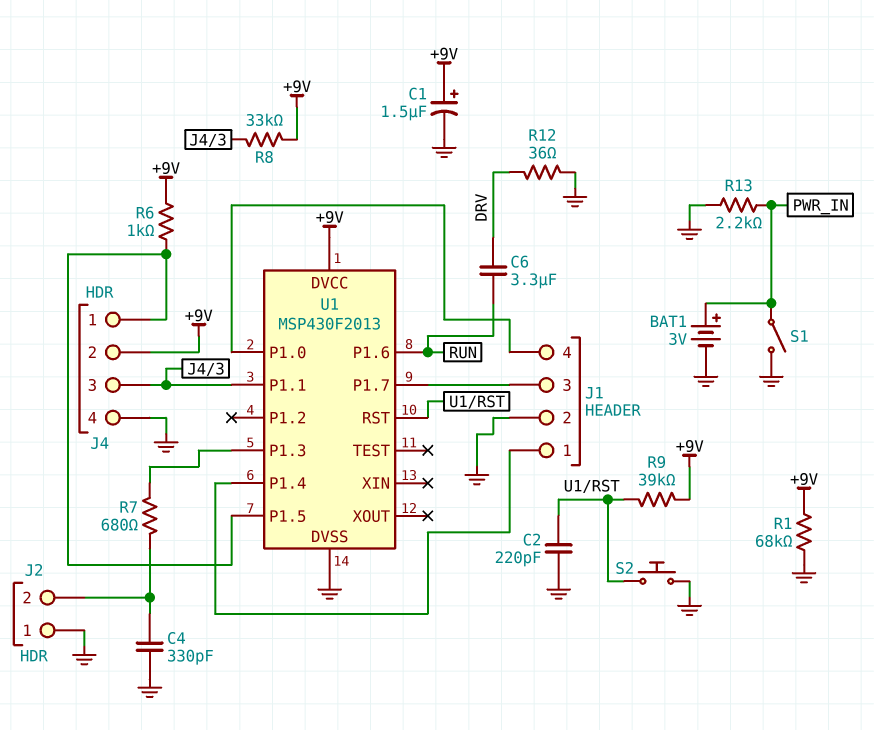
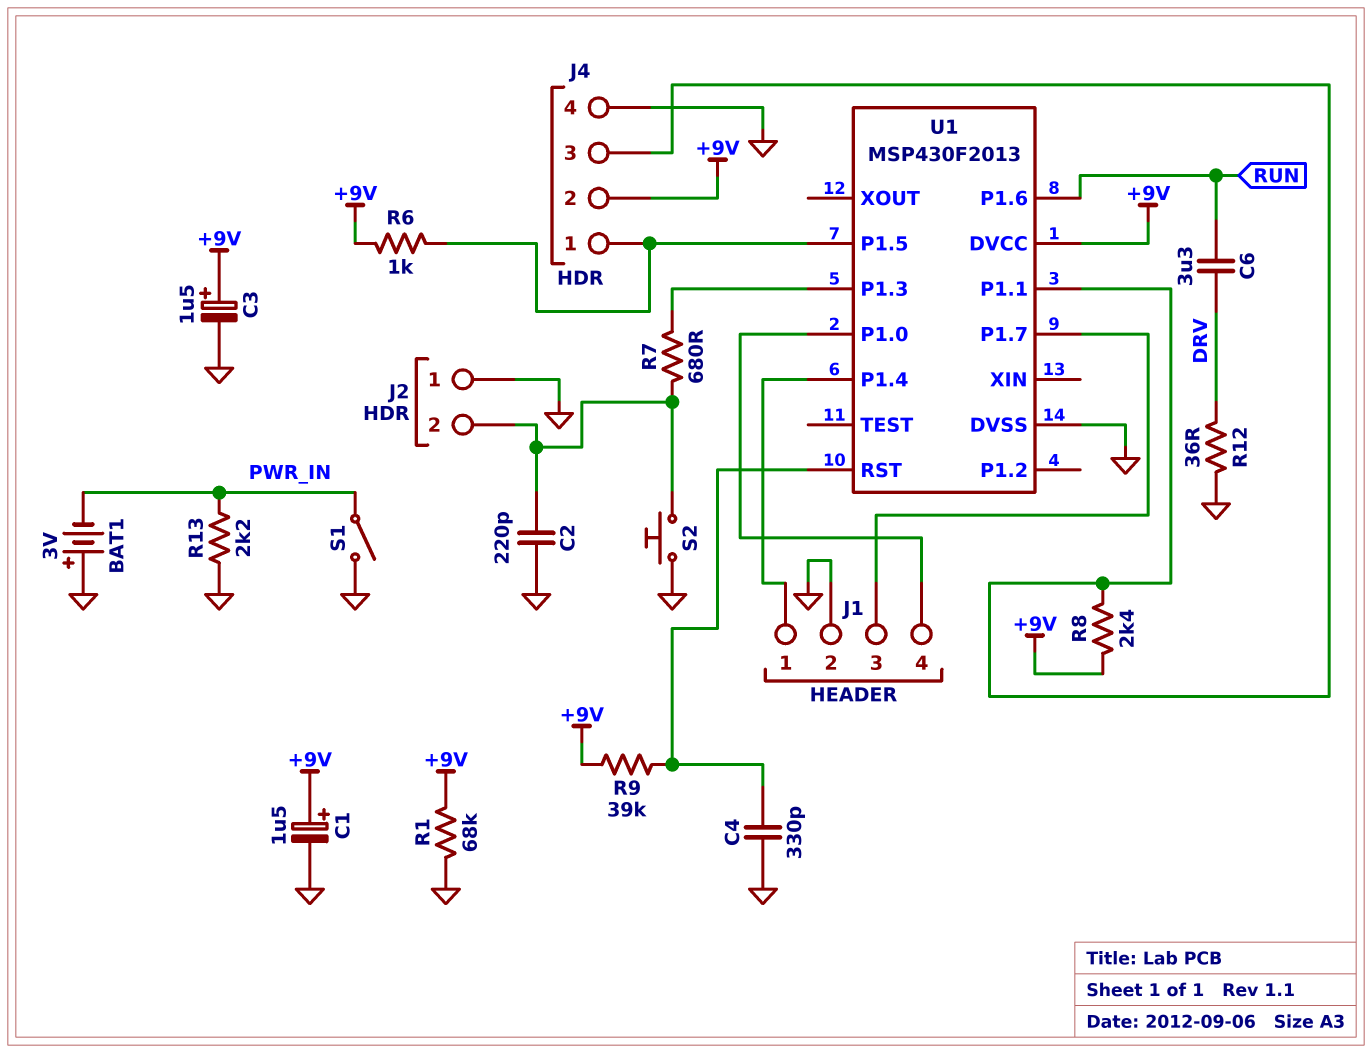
BAT1: 3V (plus PWR_IN, minus GND) -> 3V (plus GND, minus PWR_IN)
C2: 220pF (GND, U1/RST) -> 220pF (GND, J2/2)
C3: none -> 1.5uF (plus +9V, minus GND)
C4: 330pF (GND, J2/2) -> 330pF (GND, U1/RST)
R8: 33k (+9V, J4/3) -> 2.4k (+9V, J4/3)
S2: button (GND, U1/RST) -> button (GND, J2/2)

